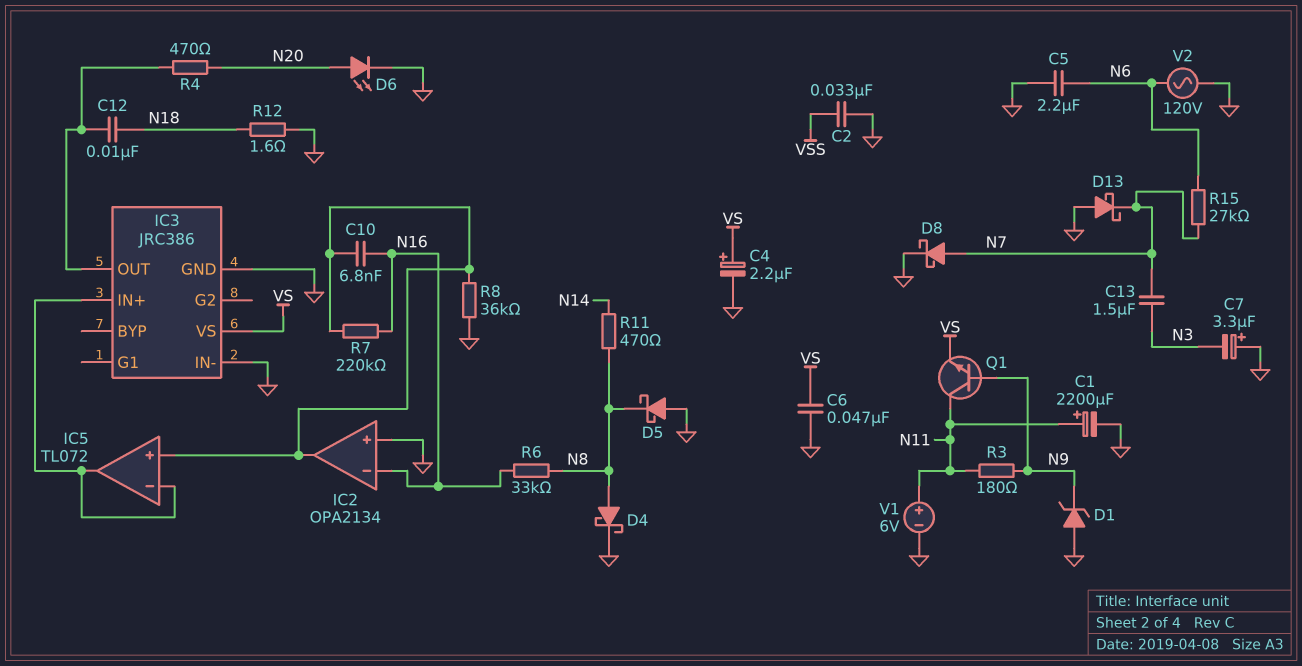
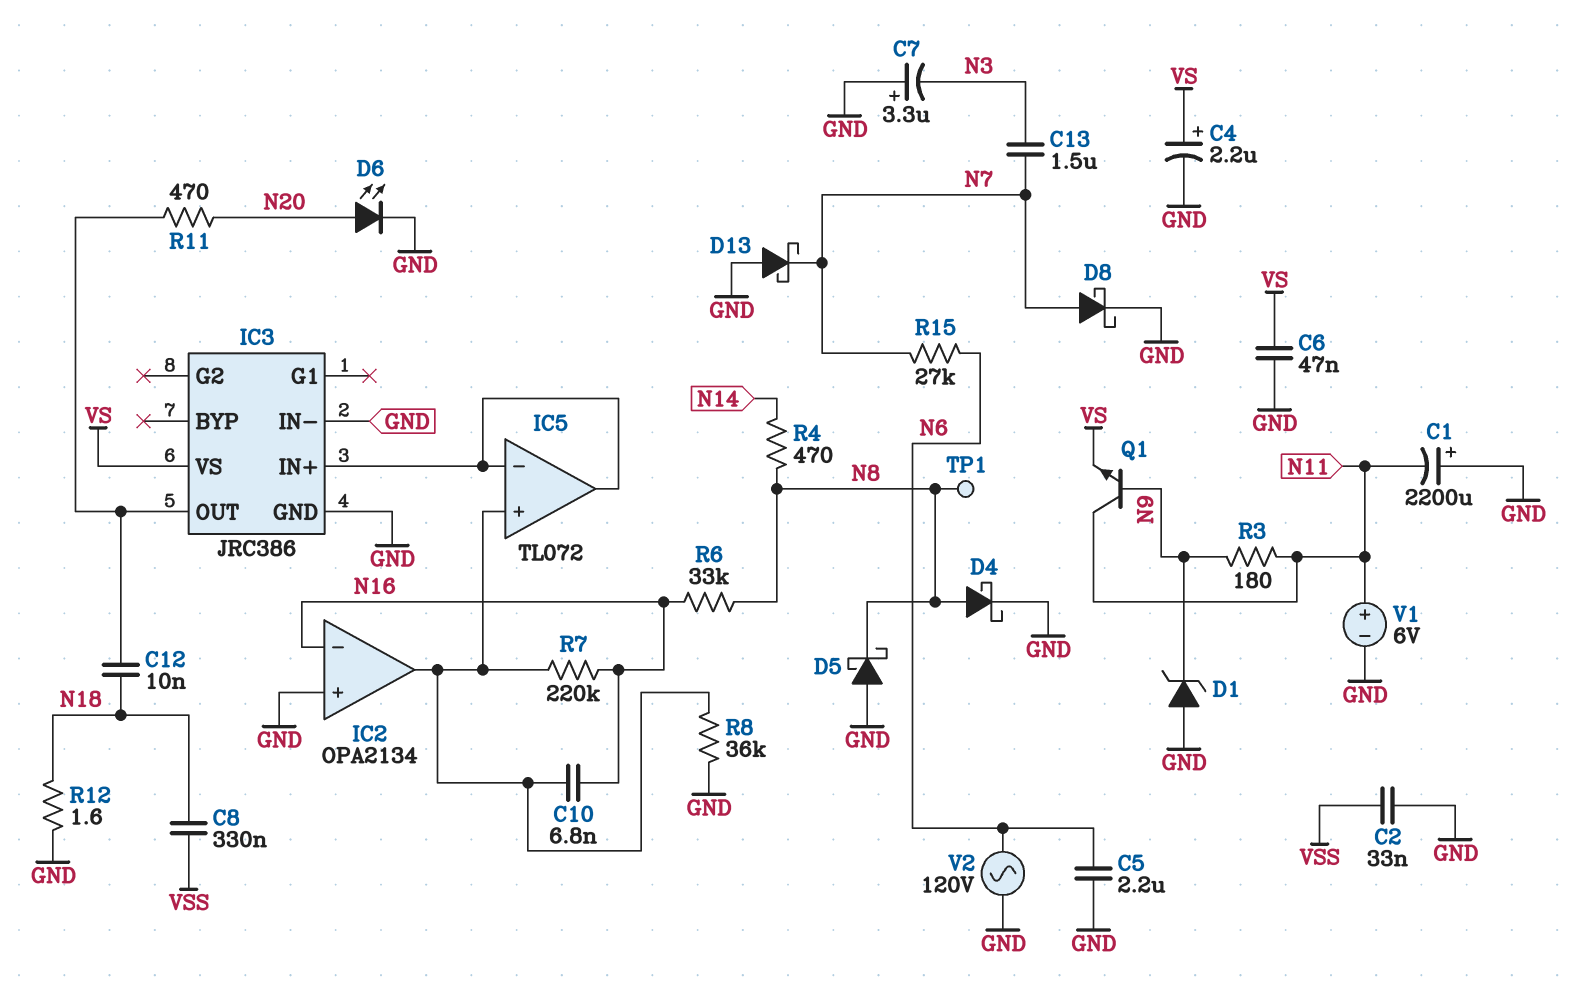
C1: 2200uF (plus N11, minus GND) -> 2200uF (plus GND, minus N11)
C8: none -> 330nF (N18, VSS)
R4: 470 (IC3/OUT, N20) -> 470 (N8, N14)
R11: 470 (N8, N14) -> 470 (IC3/OUT, N20)
TP1: none -> test point (N8)

